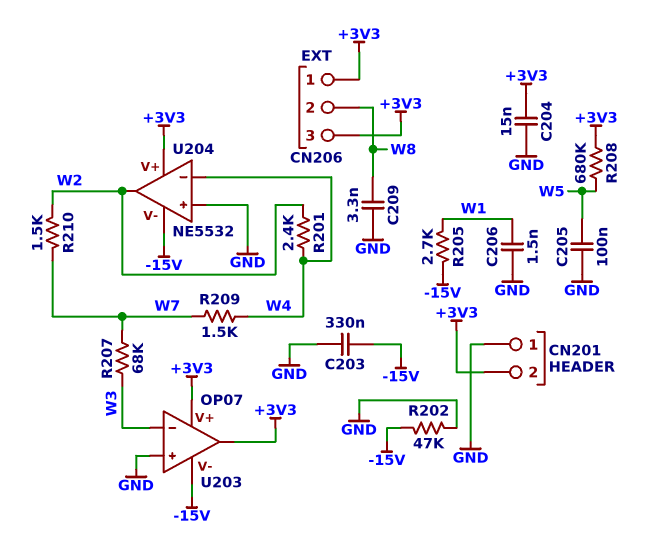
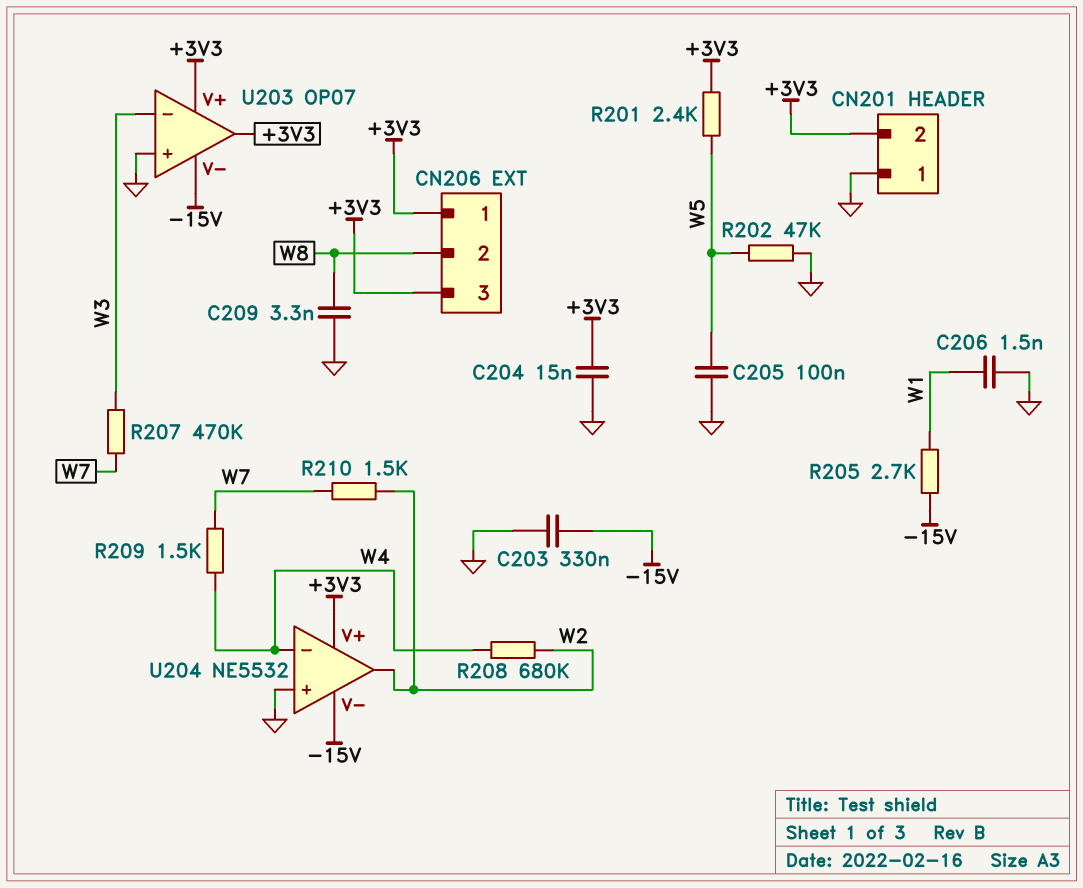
R201: 2.4k (W2, W4) -> 2.4k (+3V3, W5)
R202: 47k (-15V, GND) -> 47k (GND, W5)
R207: 68k (W3, W7) -> 470k (W3, W7)
R208: 680k (+3V3, W5) -> 680k (W2, W4)

